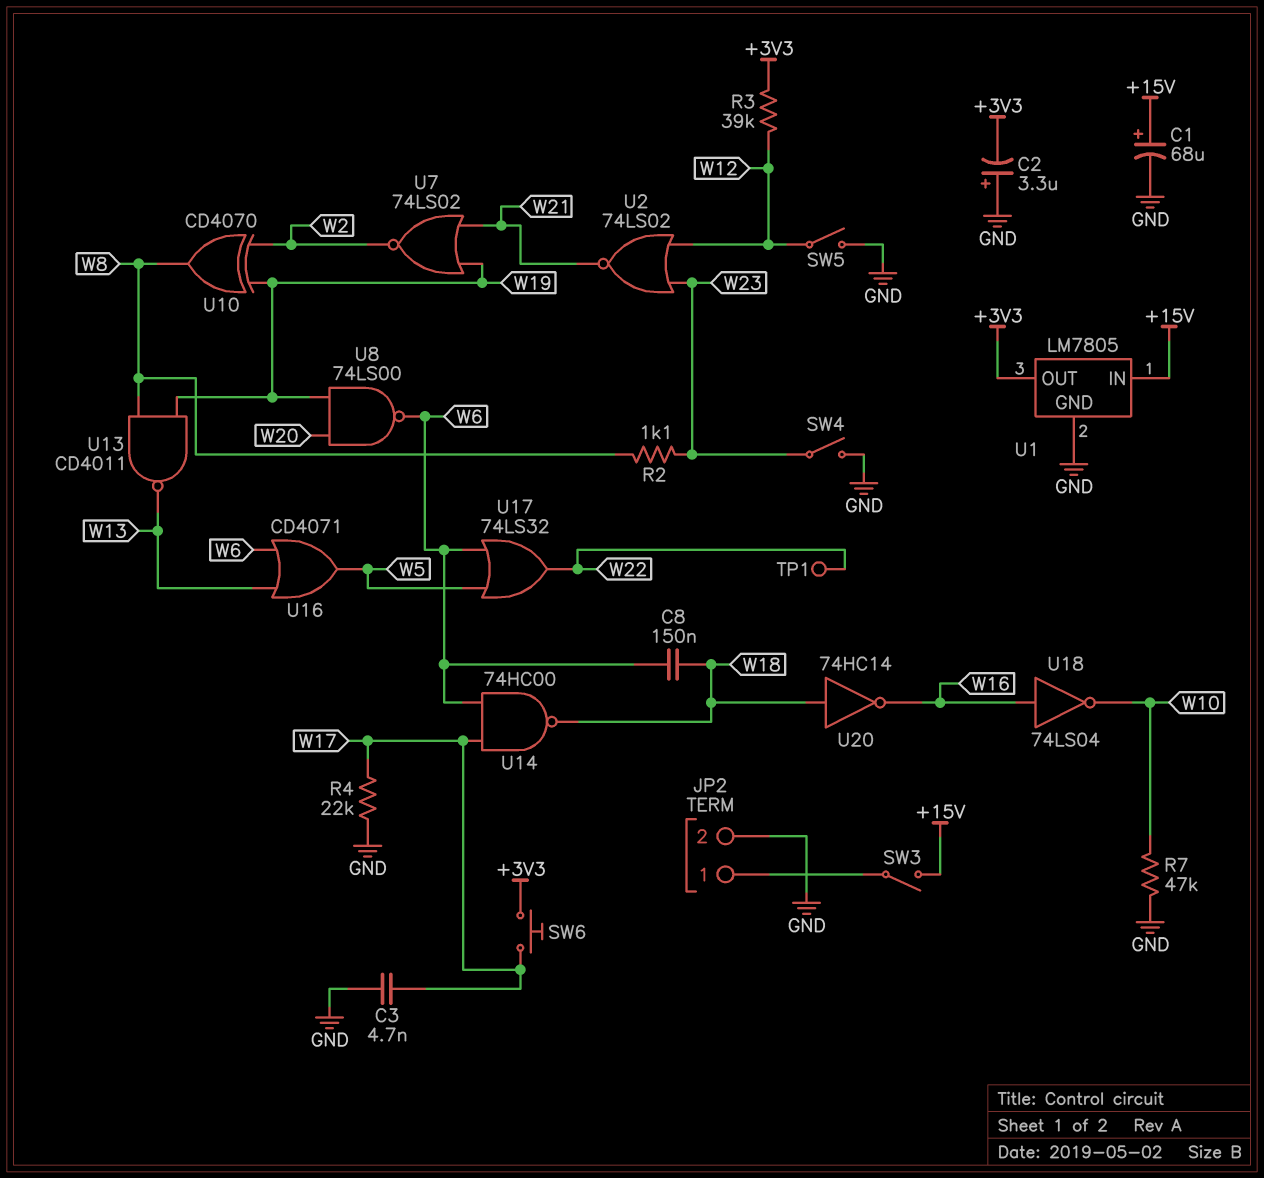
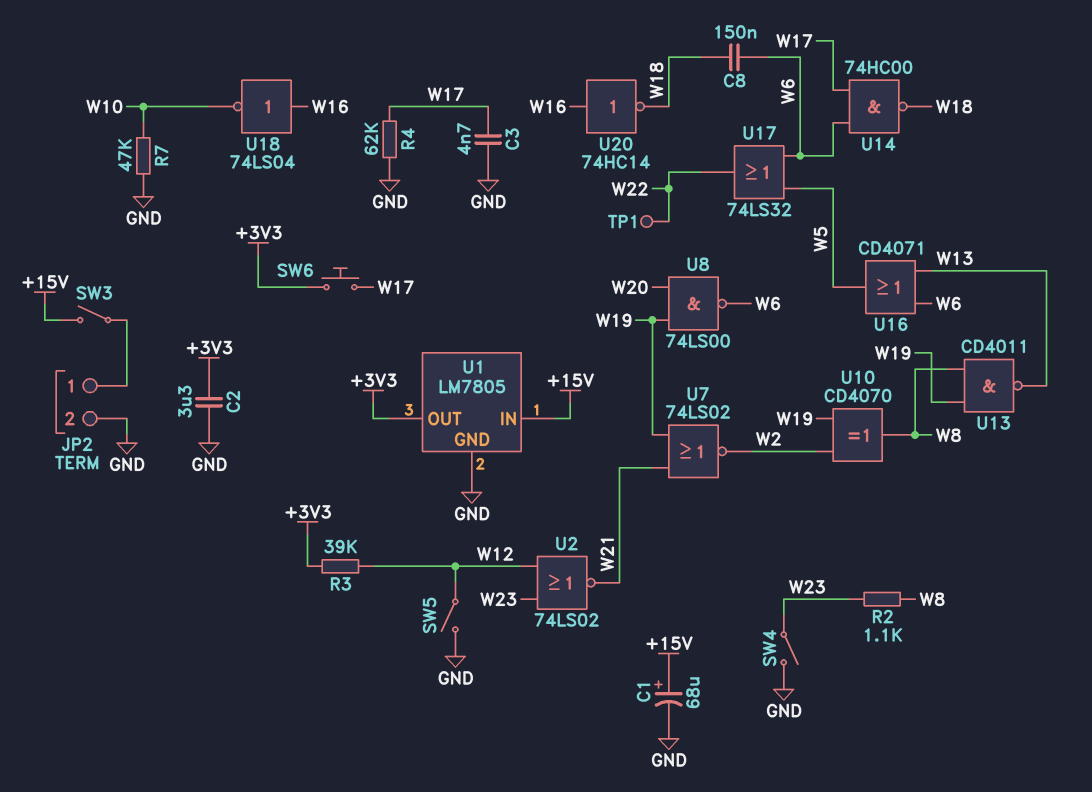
C2: 3.3uF (plus GND, minus +3V3) -> 3.3uF (+3V3, GND)
R4: 22k (GND, W17) -> 62k (GND, W17)
U20: NOT 74HC14 (in W18, out W16) -> NOT 74HC14 (in W16, out W18)

